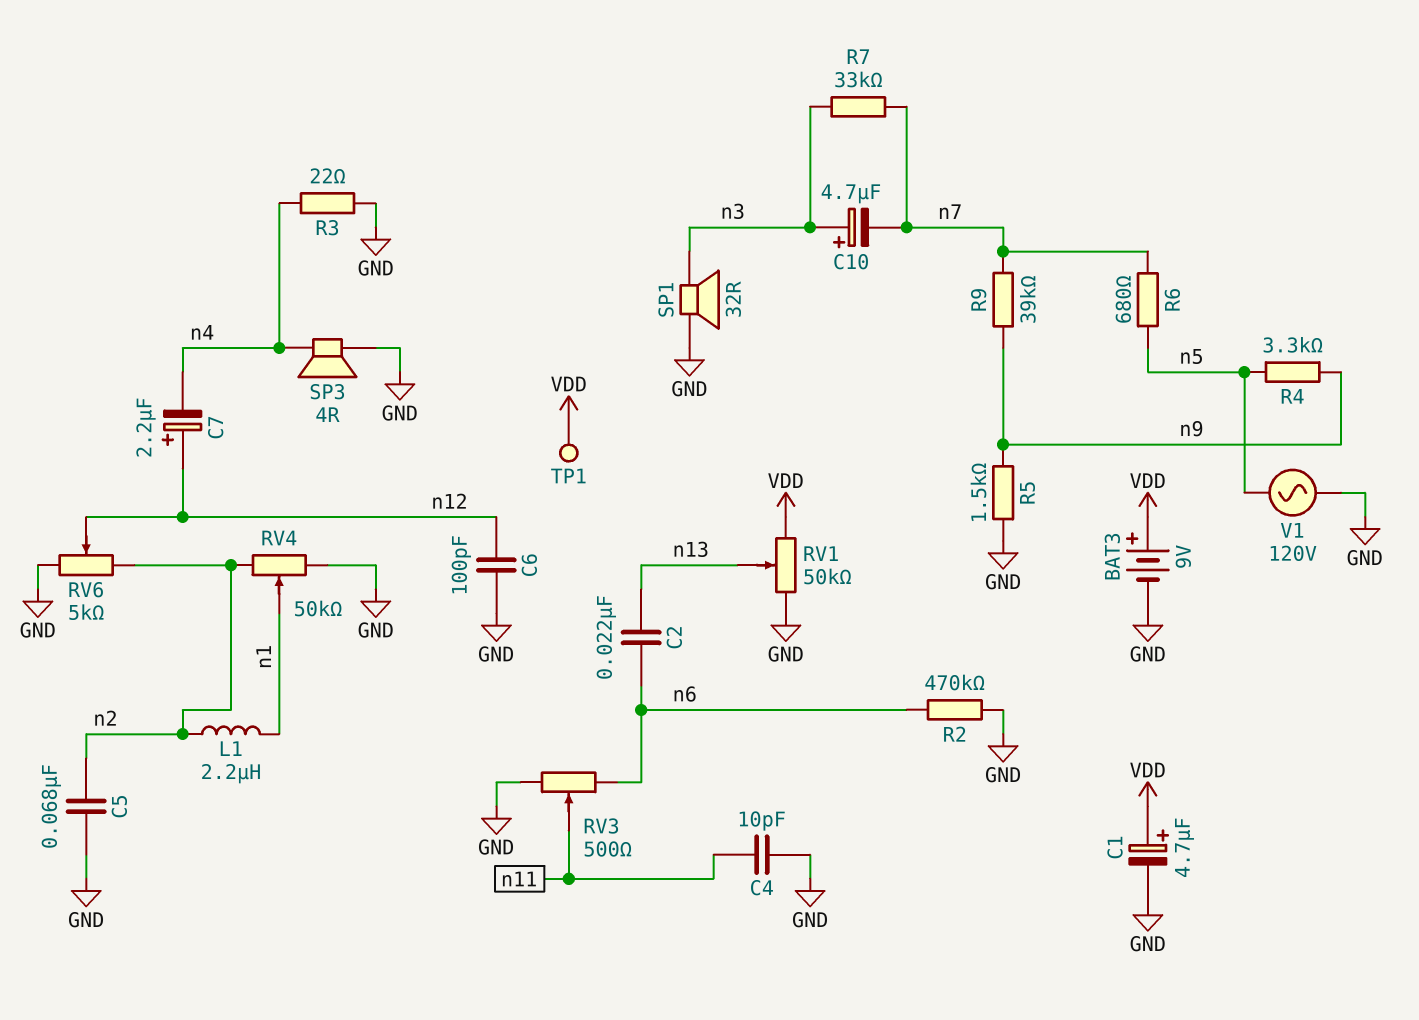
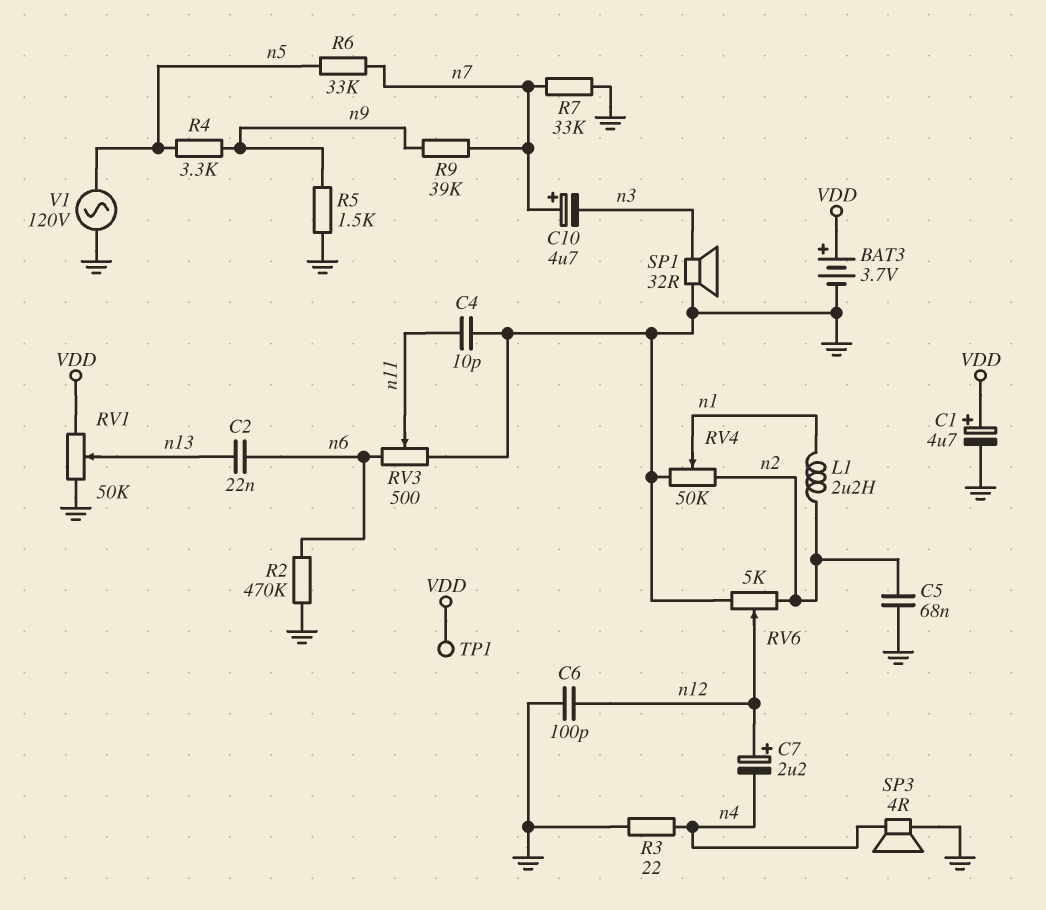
BAT3: 9V (plus VDD, minus GND) -> 3.7V (plus VDD, minus GND)
C10: 4.7uF (plus n3, minus n7) -> 4.7uF (plus n7, minus n3)
R6: 680 (n5, n7) -> 33k (n5, n7)
R7: 33k (n3, n7) -> 33k (GND, n7)

